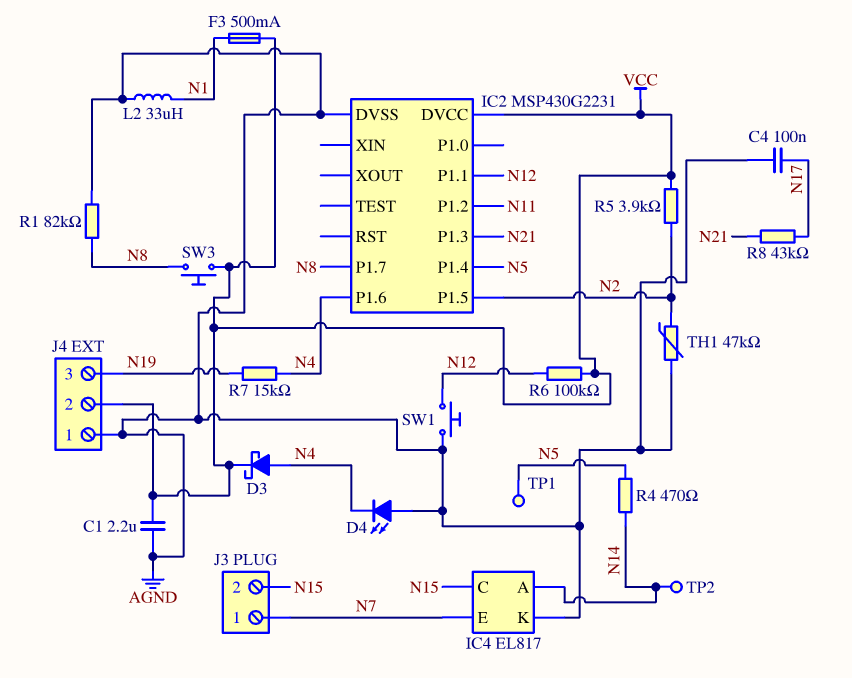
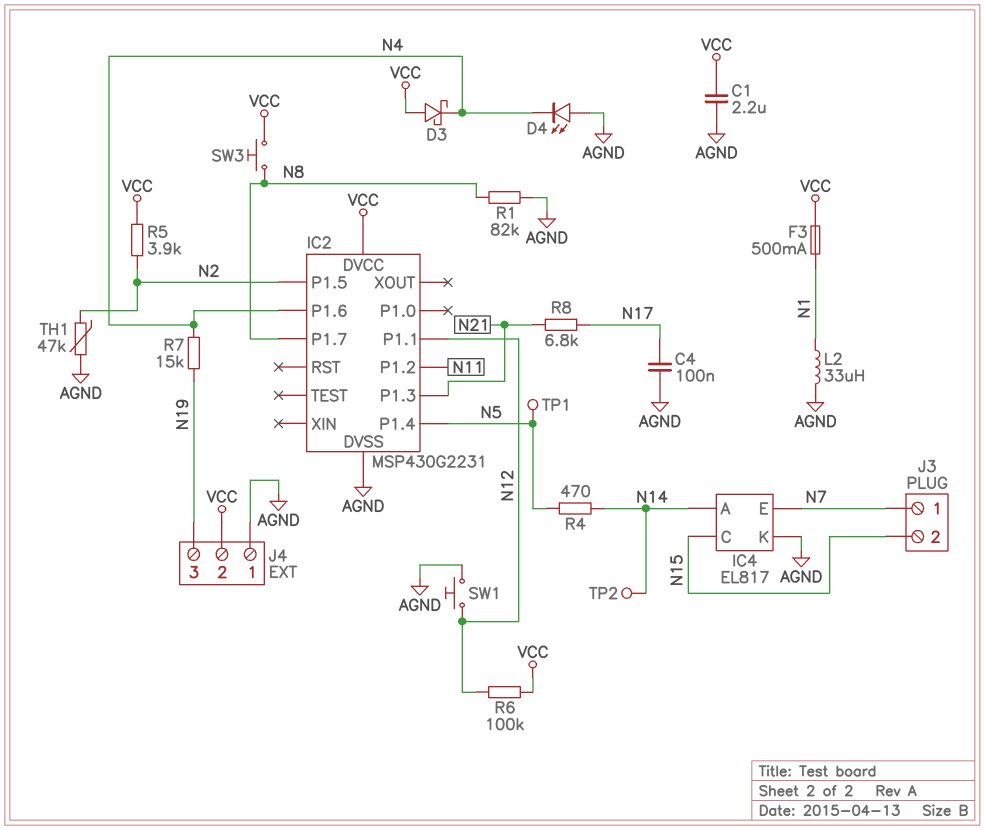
D3: schottky (A N4, K VCC) -> schottky (A VCC, K N4)
R8: 43k (N17, N21) -> 6.8k (N17, N21)

